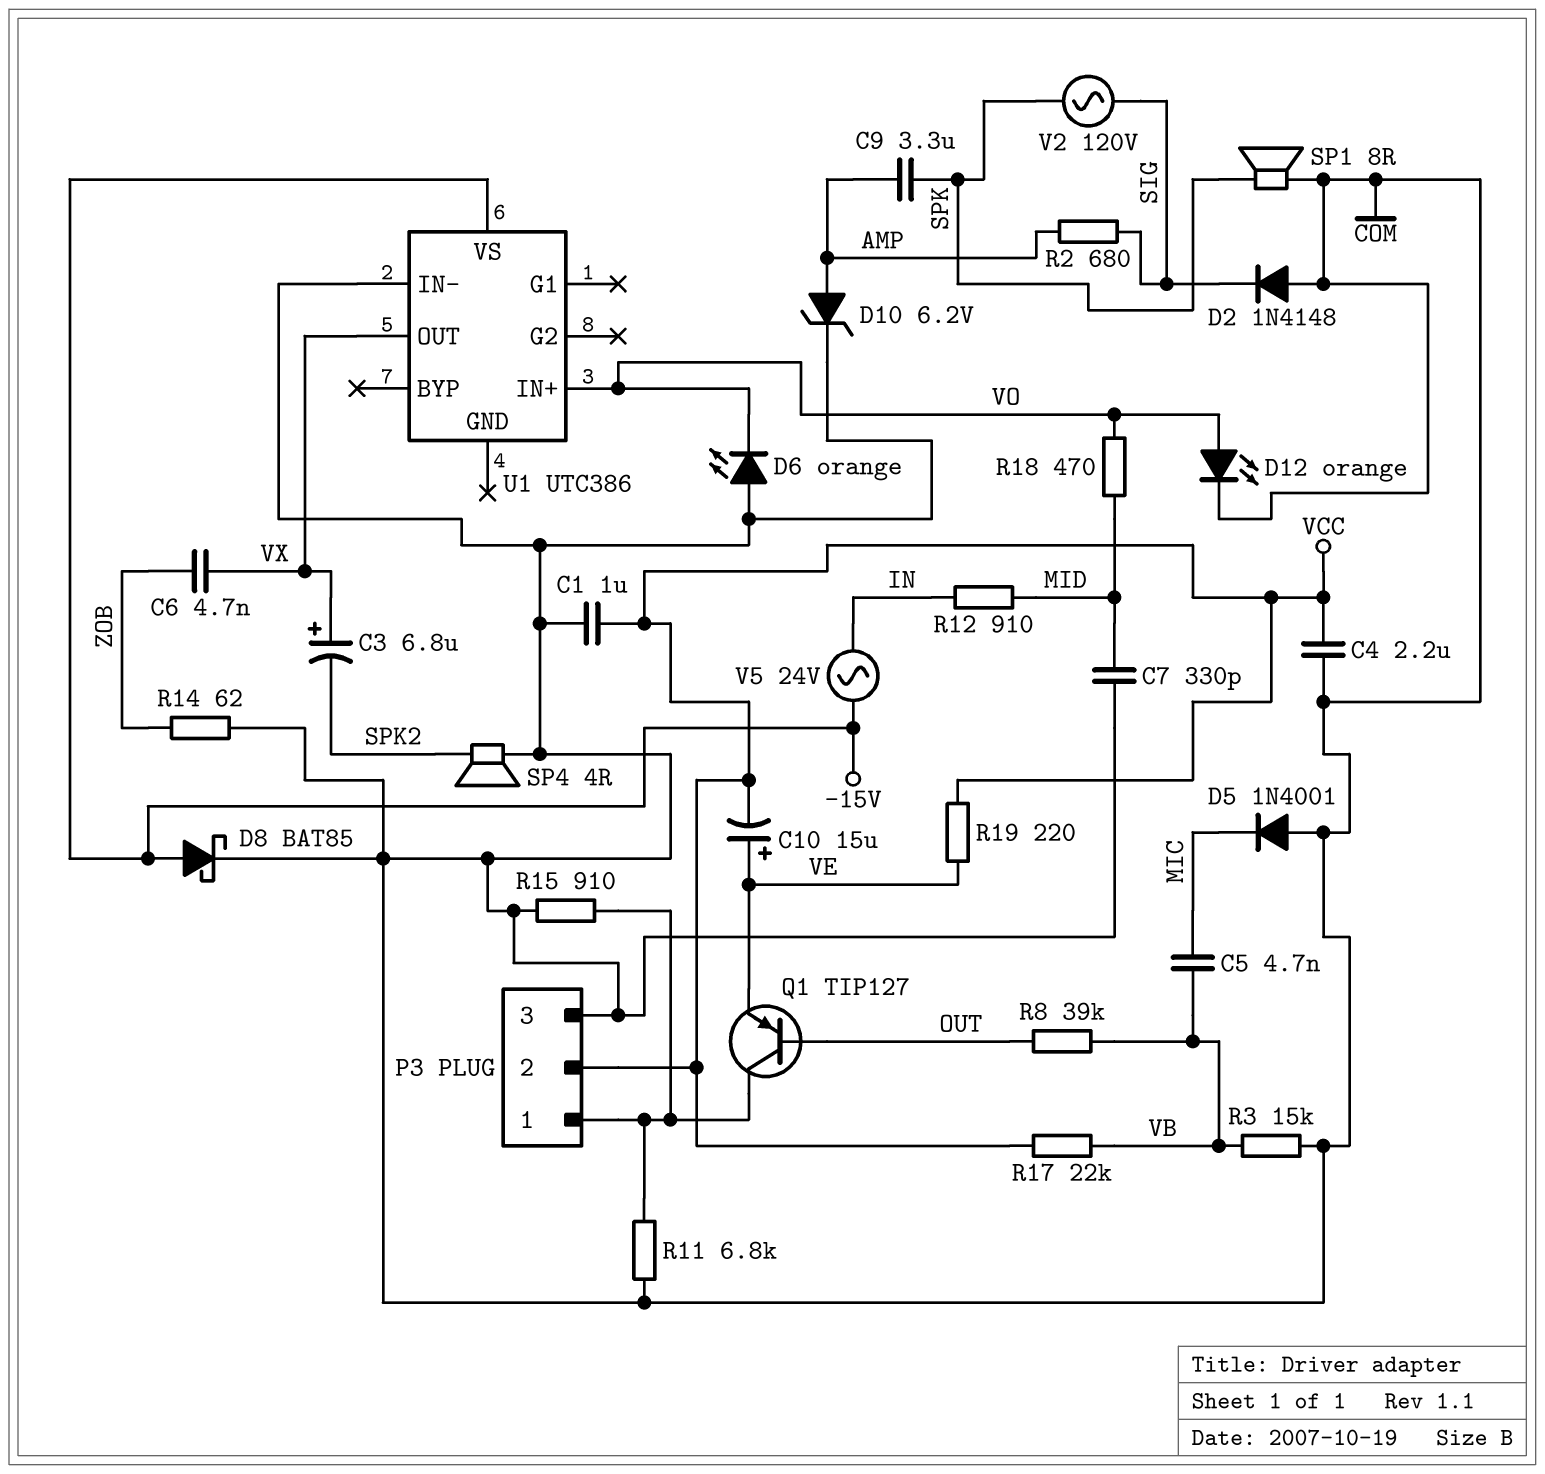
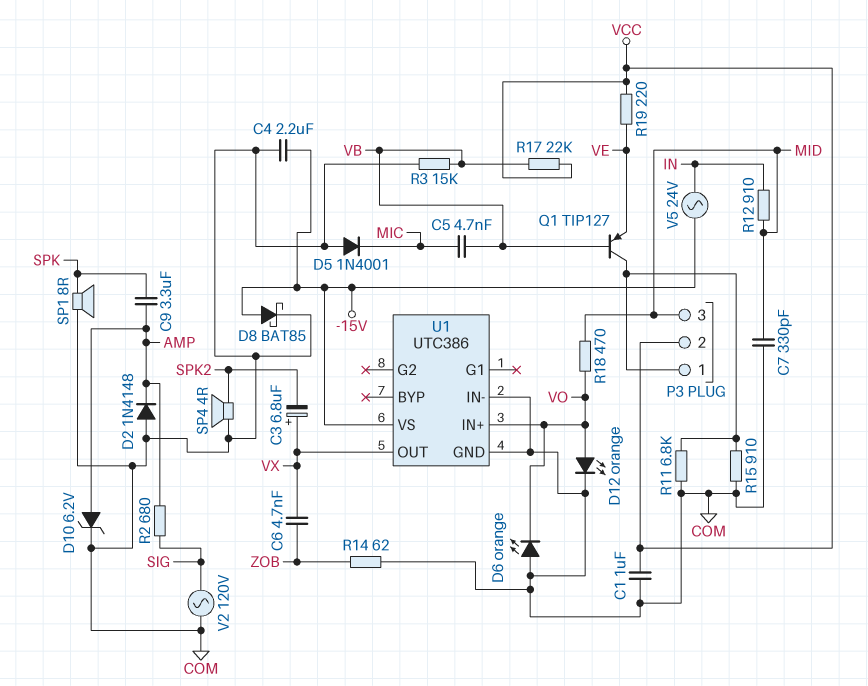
C4: 2.2uF (COM, VCC) -> 2.2uF (-15V, COM)
C10: 15uF (plus VE, minus VCC) -> none
D2: diode 1N4148 (A COM, K SIG) -> diode 1N4148 (A COM, K AMP)
P3 pin 3: COM -> MID
Q1: PNP TIP127 (B OUT, C P3/1, E VE) -> PNP TIP127 (B VB, C P3/1, E VE)
R8: 39k (OUT, VB) -> none
U1 pin GND: none -> COM
V2: AC 120V (SIG, SPK) -> AC 120V (COM, SIG)

